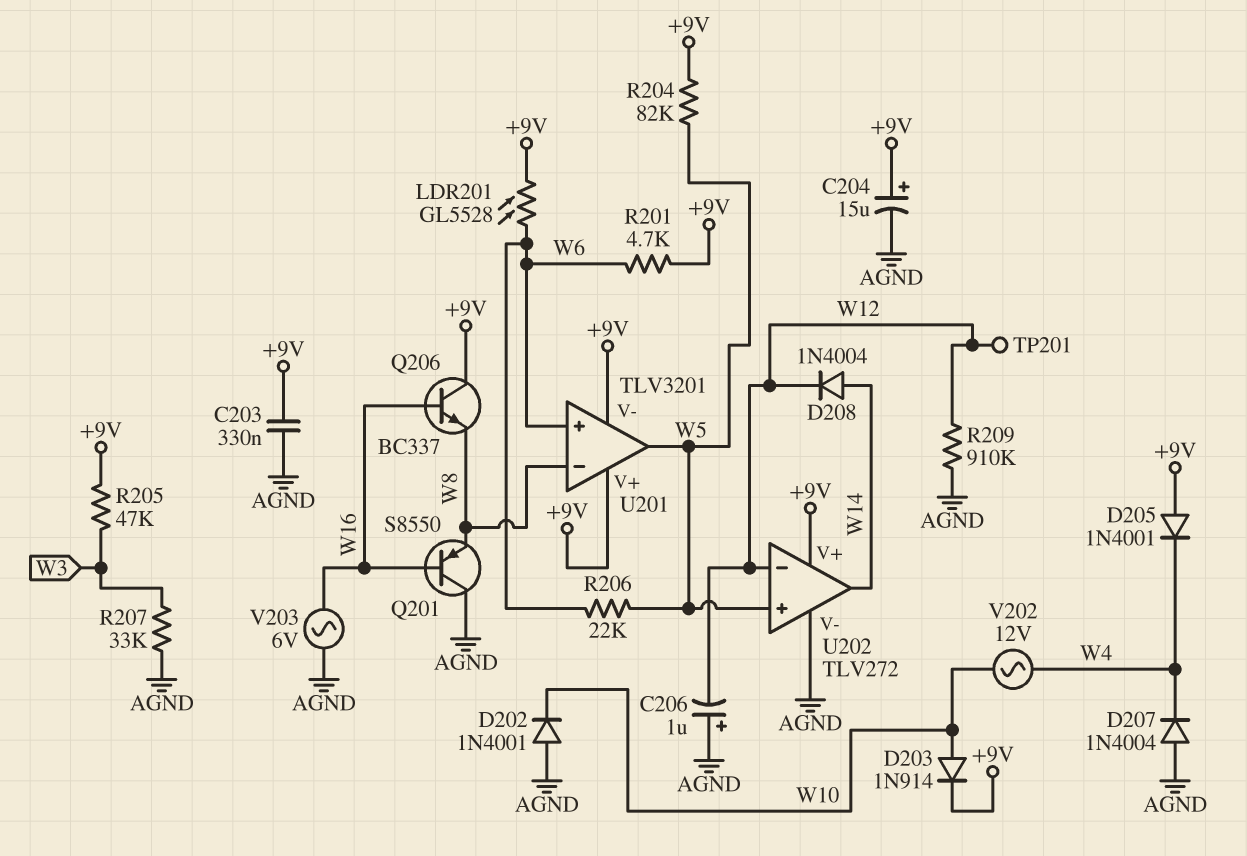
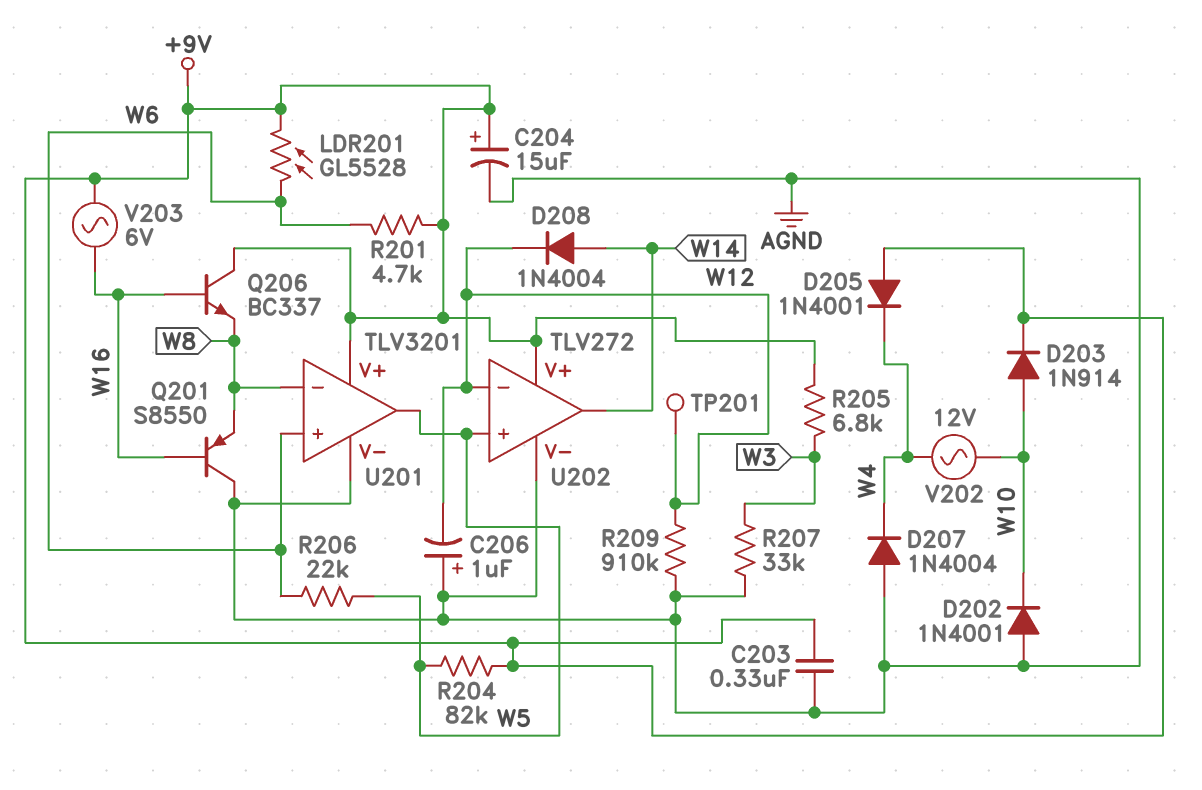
R205: 47k (+9V, W3) -> 6.8k (+9V, W3)
U201 pin V-: +9V -> AGND
V203: AC 6V (AGND, W16) -> AC 6V (+9V, W16)

